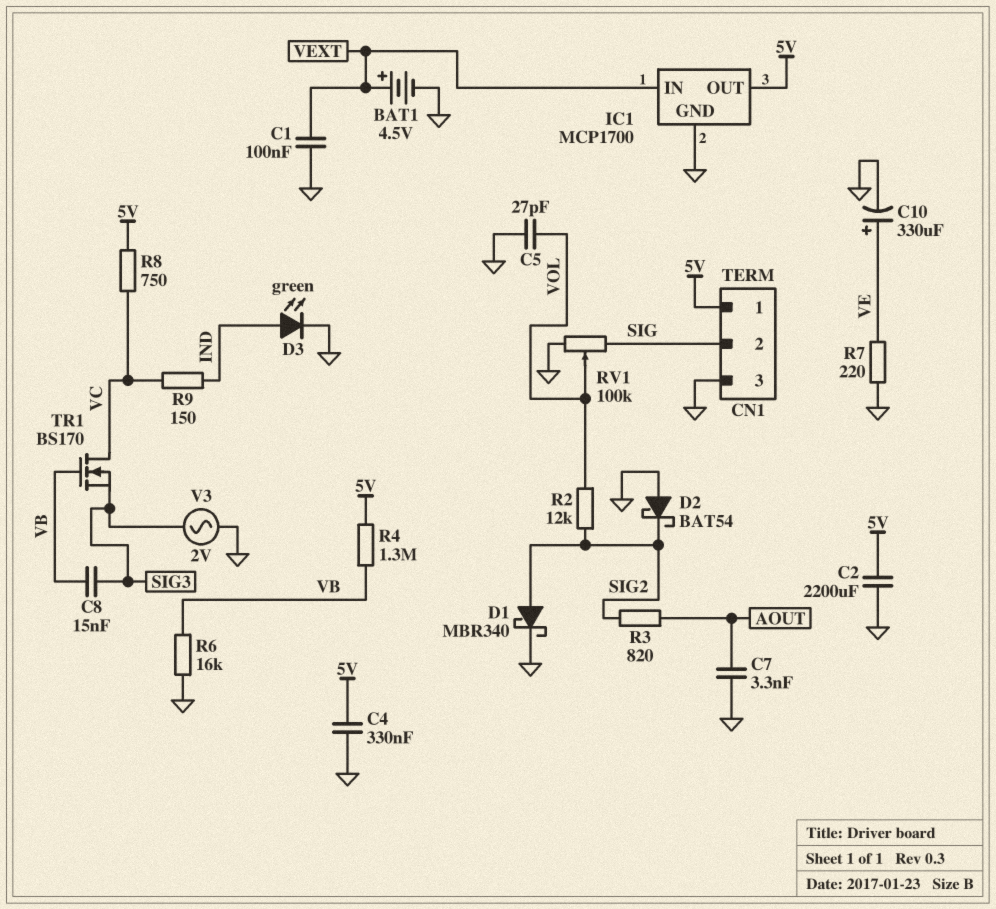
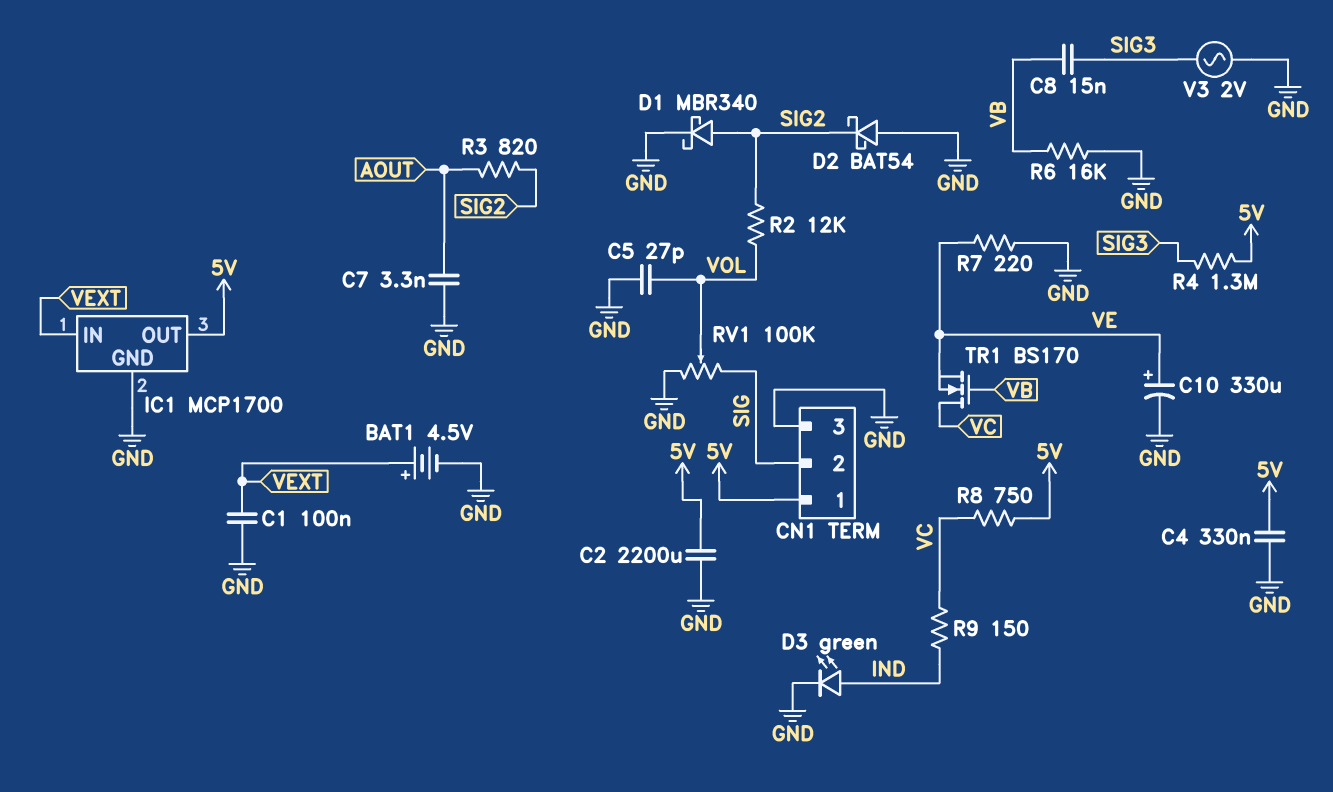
R4: 1.3M (5V, VB) -> 1.3M (5V, SIG3)
TR1: NMOS BS170 (G VB, D VC, S SIG3) -> NMOS BS170 (G VB, D VC, S VE)

